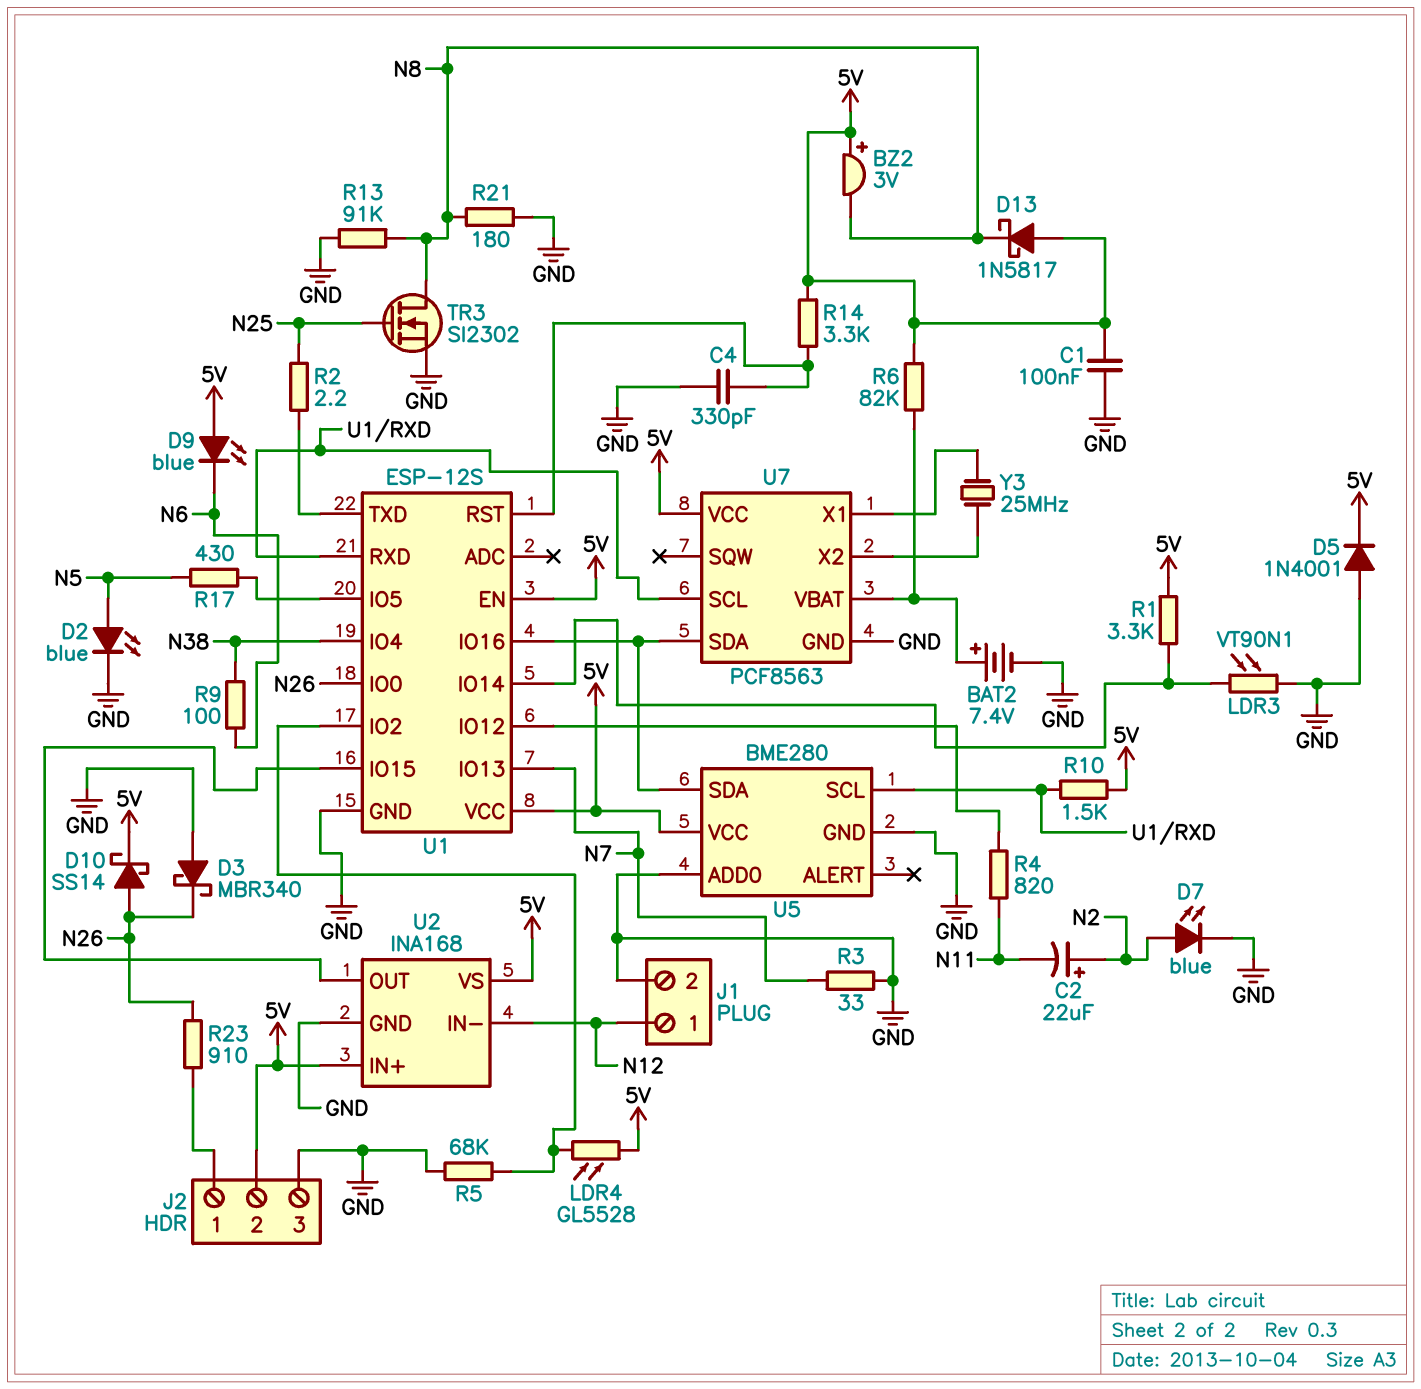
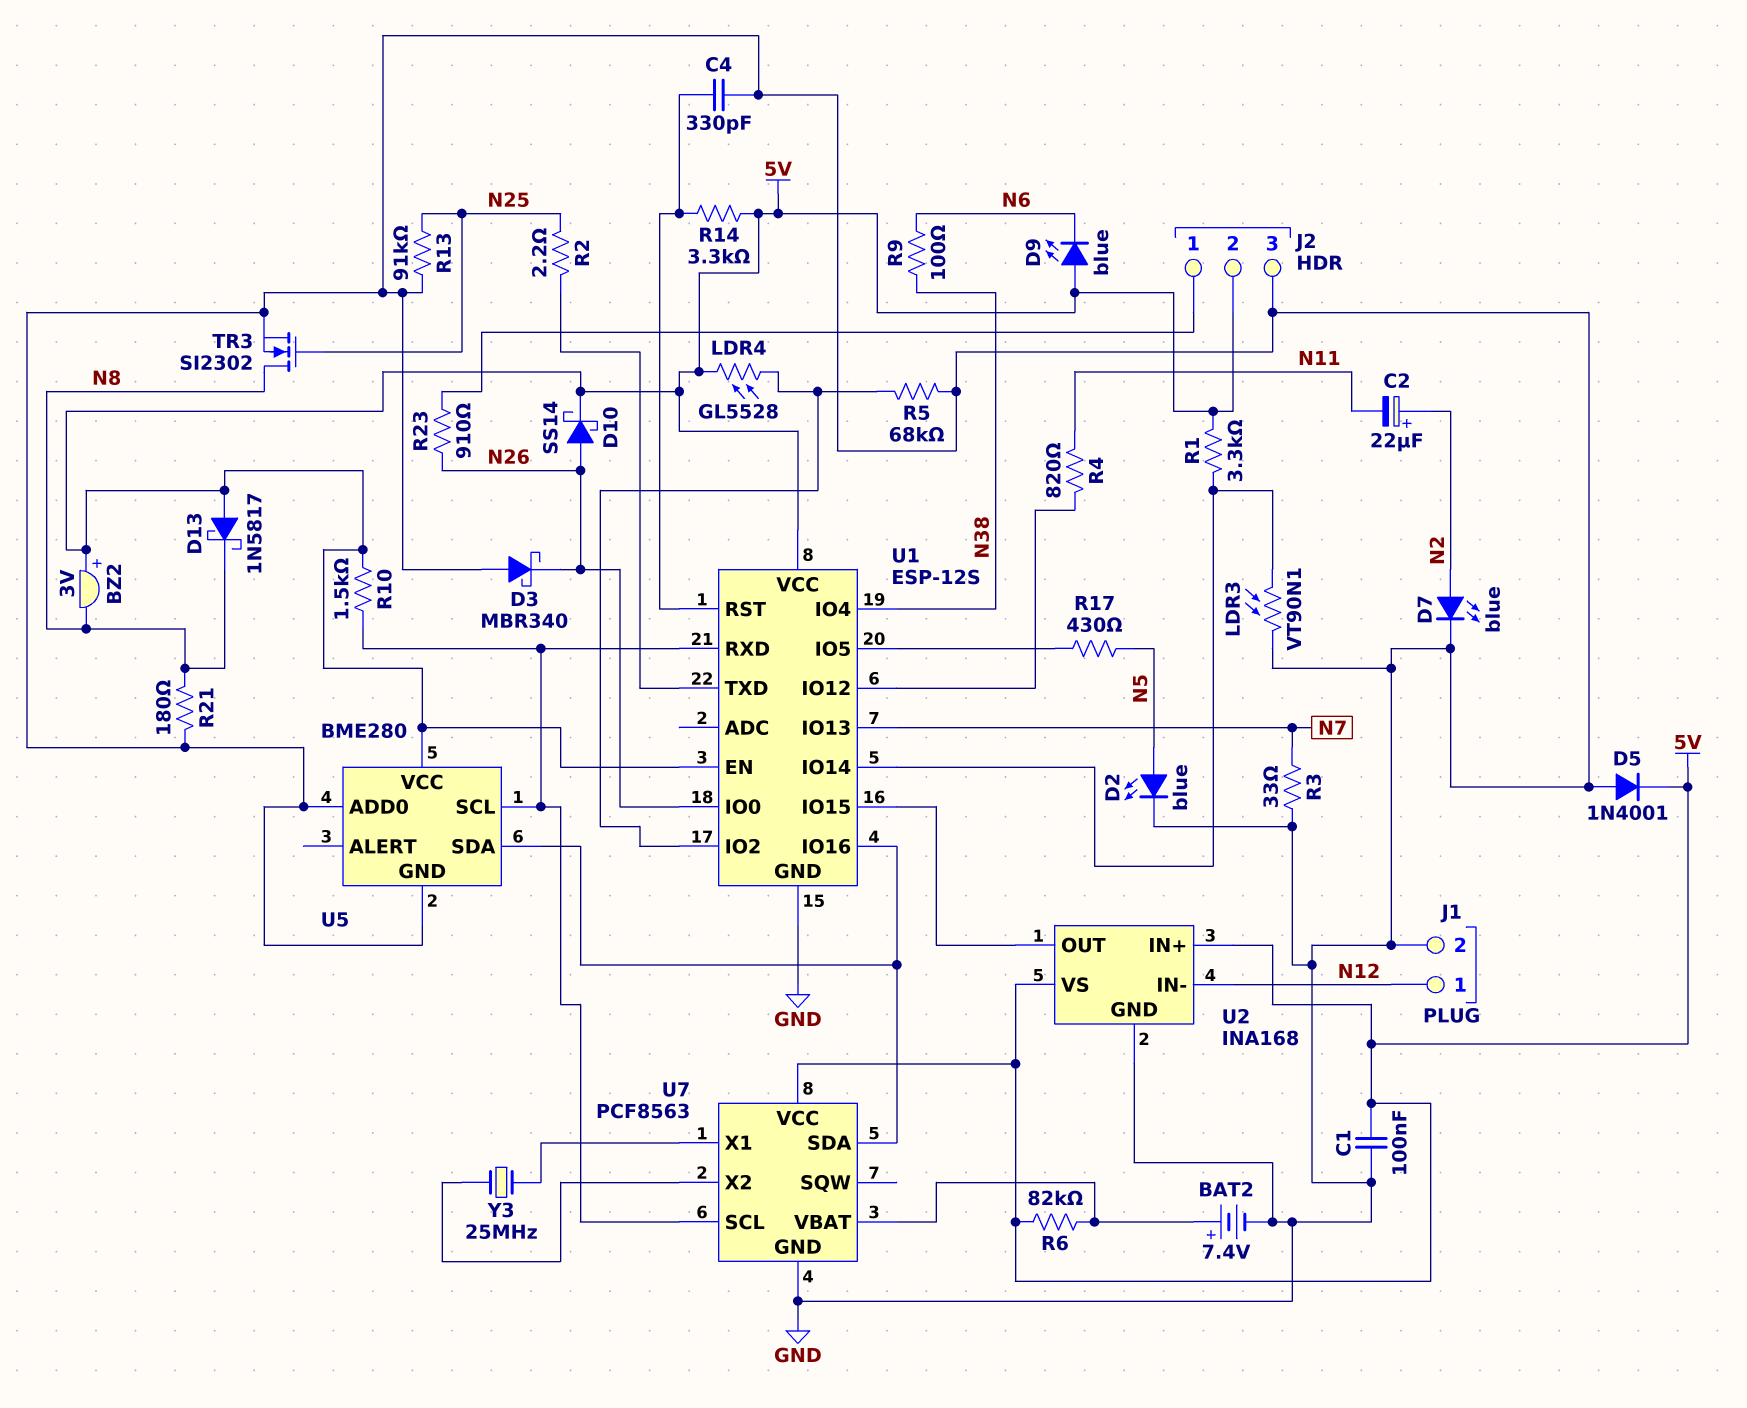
R13: 91k (GND, N8) -> 91k (GND, N25)

